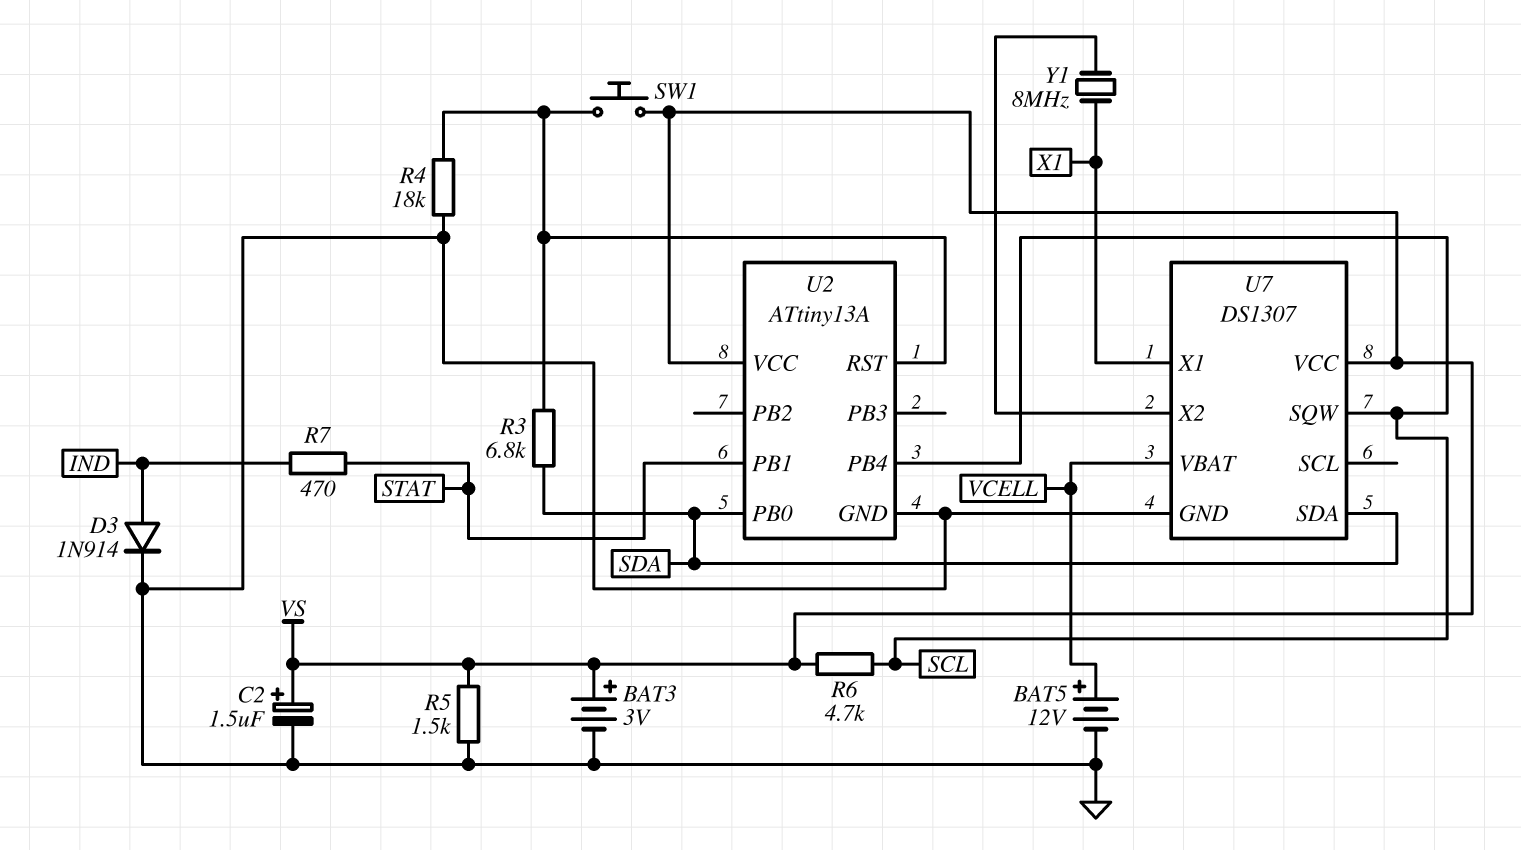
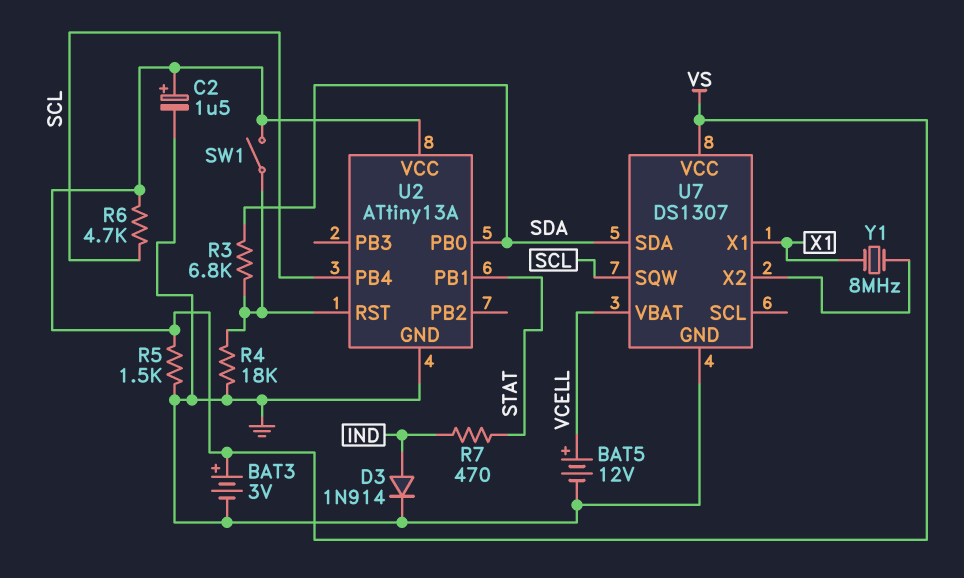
SW1: button (U2/RST, VS) -> switch (U2/RST, VS)

